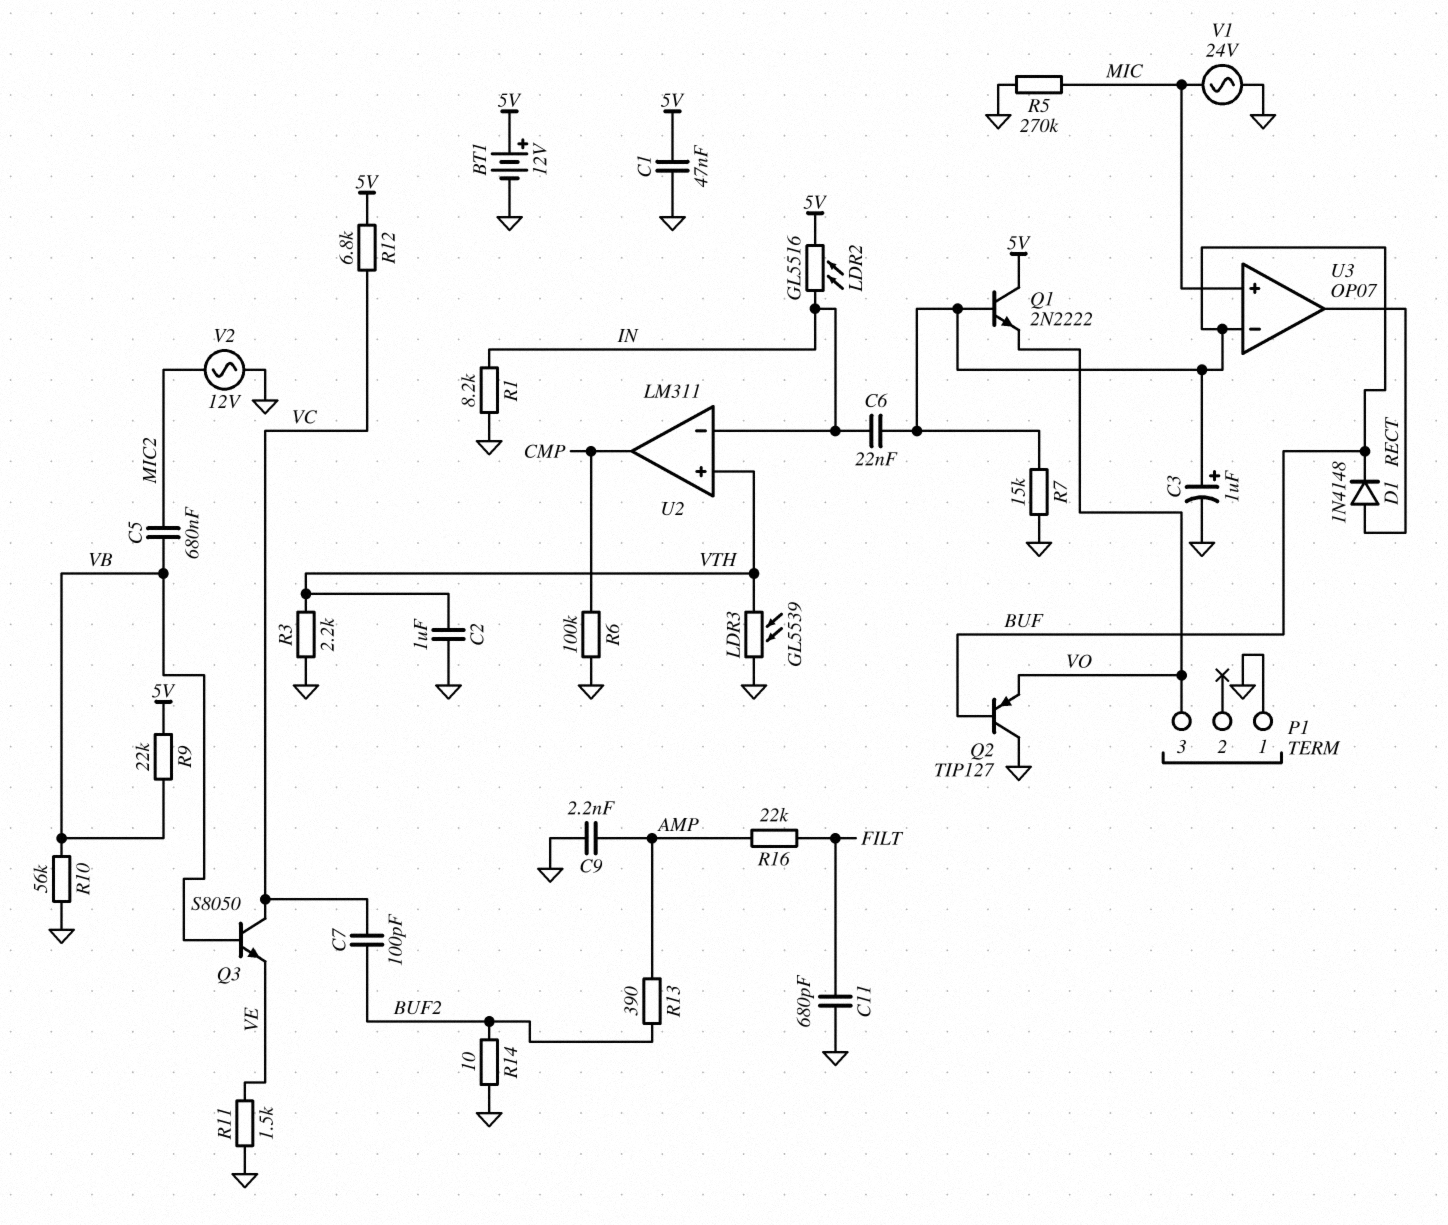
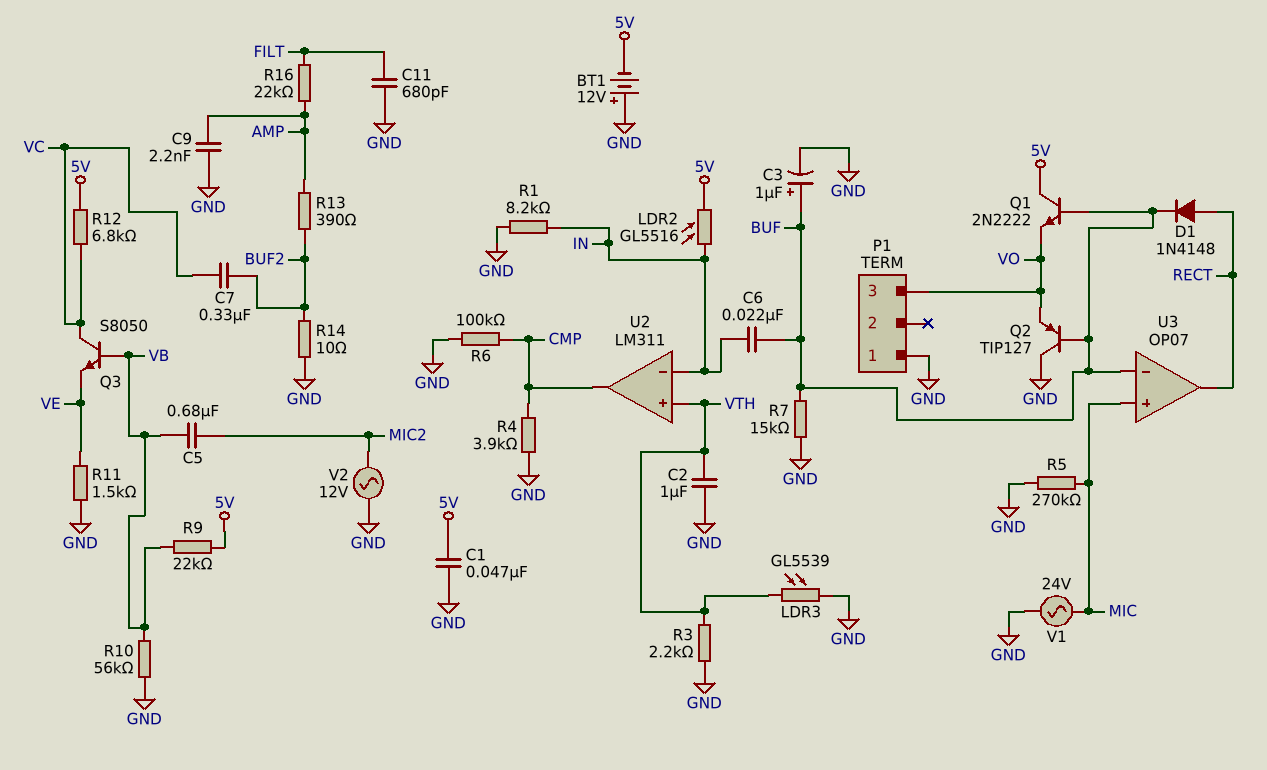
BT1: 12V (plus 5V, minus GND) -> 12V (plus GND, minus 5V)
C7: 100pF (BUF2, VC) -> 330nF (BUF2, VC)
R4: none -> 3.9k (CMP, GND)

